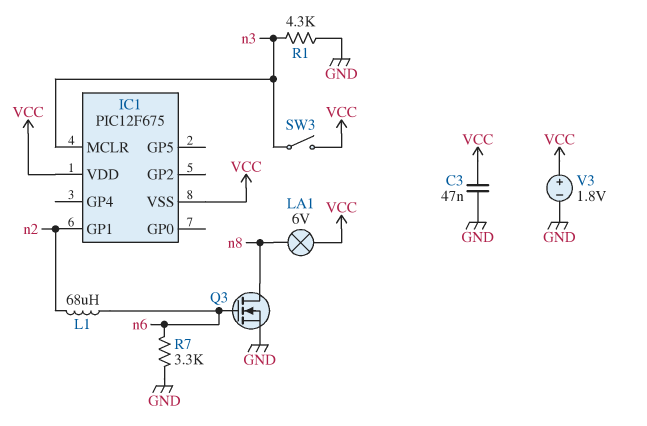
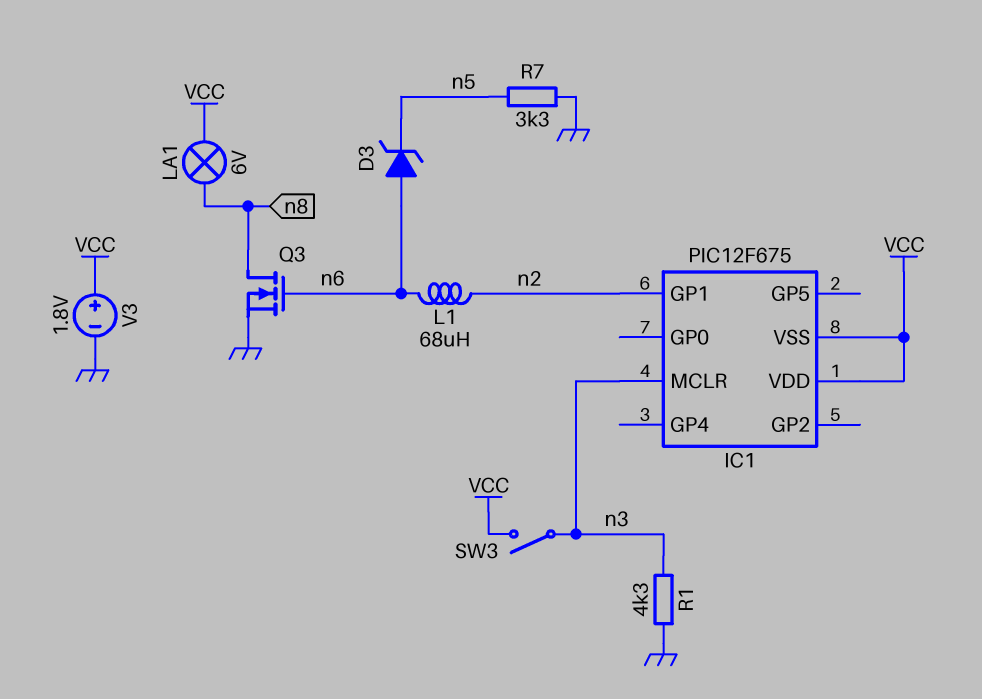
C3: 47nF (GND, VCC) -> none
D3: none -> zener (A n6, K n5)
R7: 3.3k (GND, n6) -> 3.3k (GND, n5)

